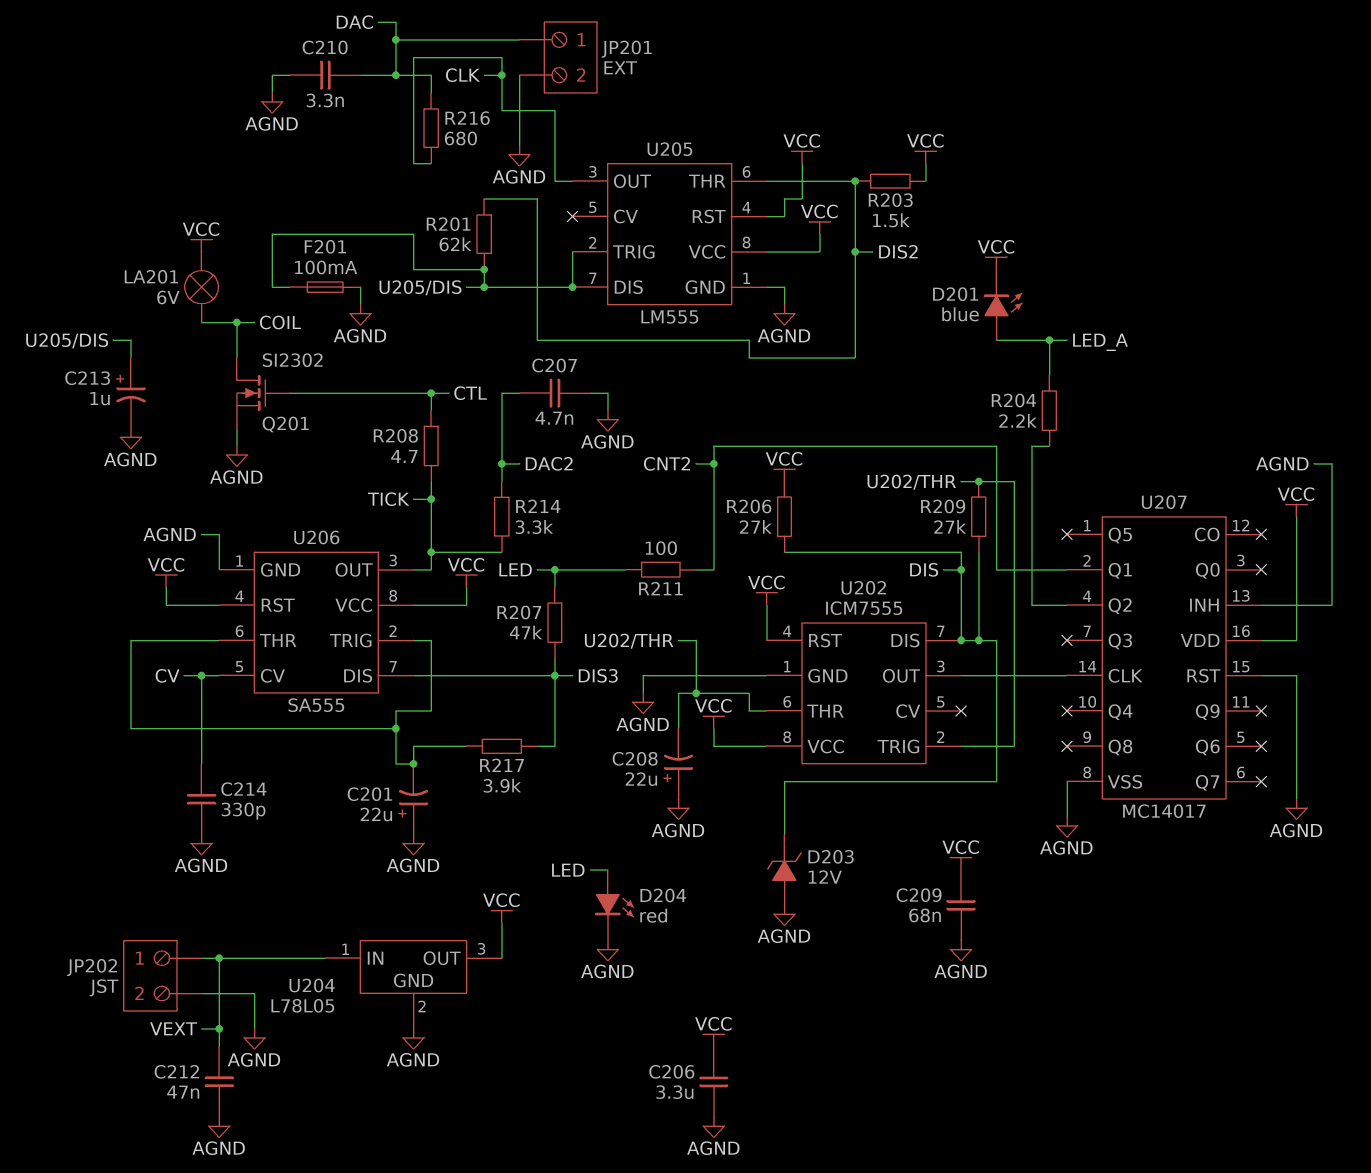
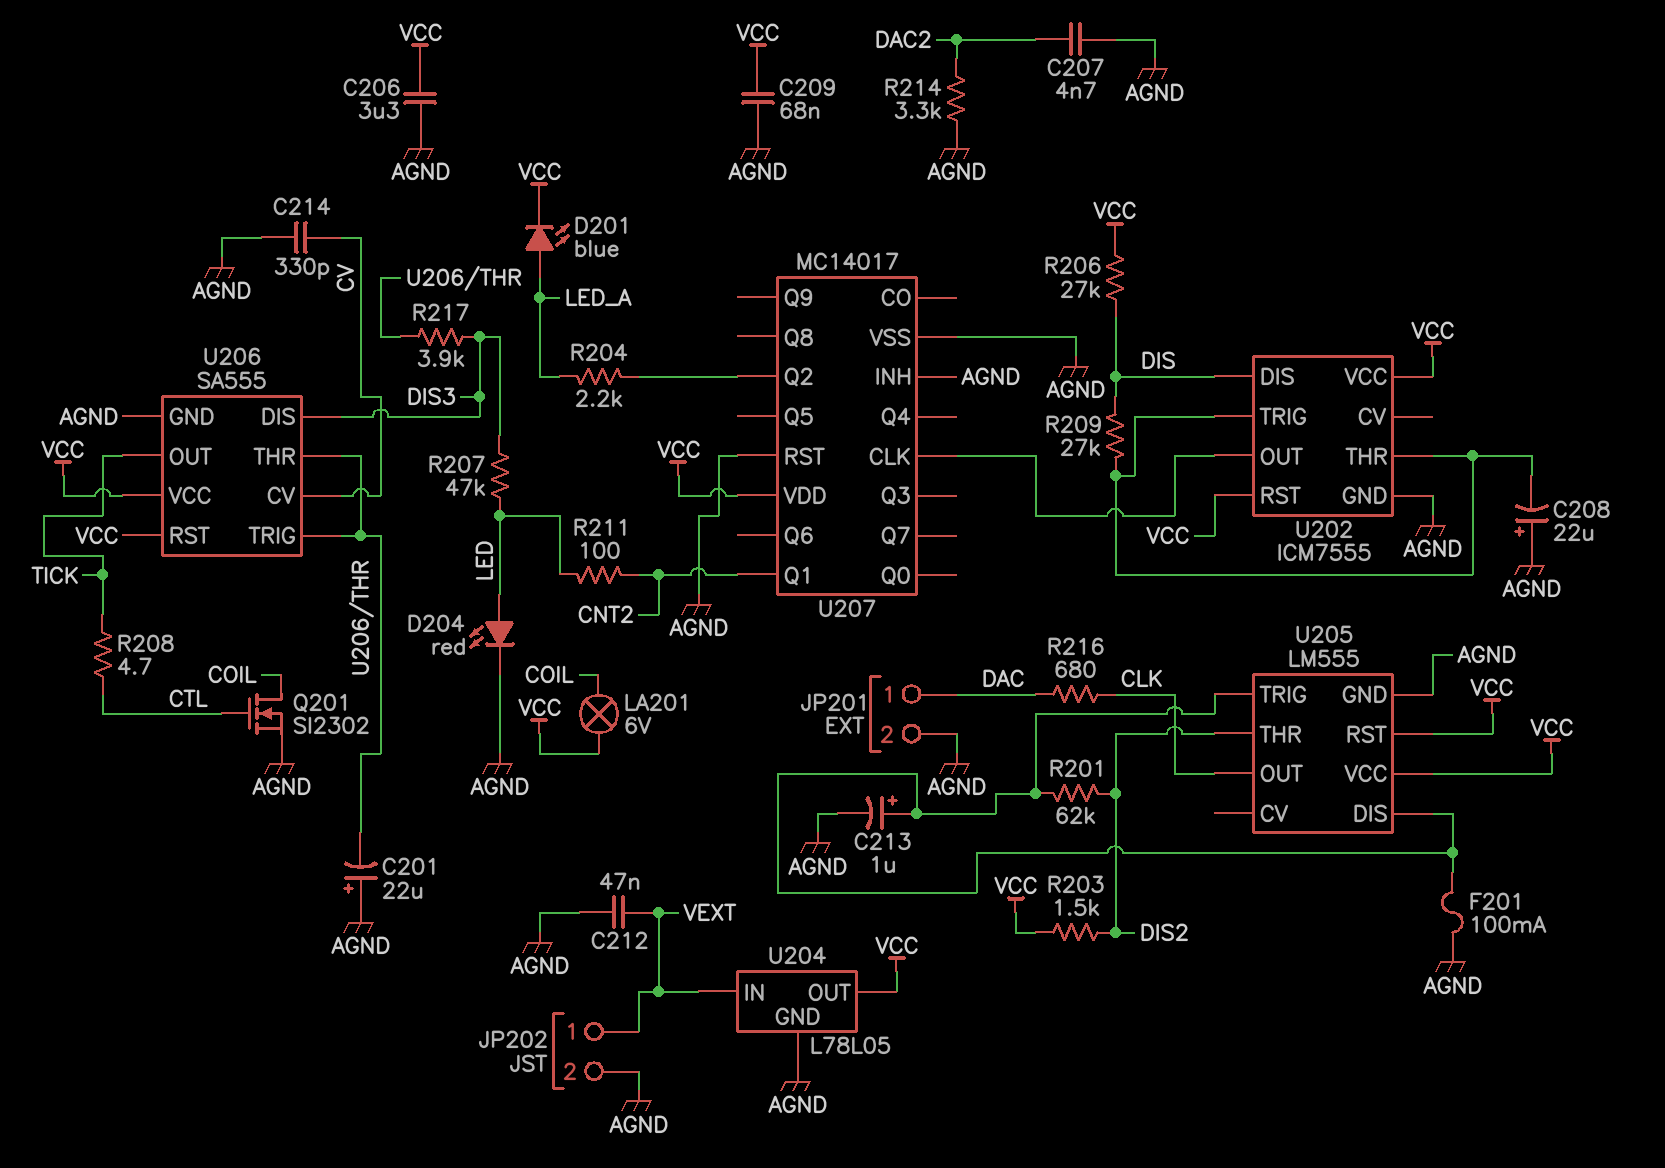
C210: 3.3nF (AGND, DAC) -> none
D203: zener 12V (A AGND, K DIS) -> none
R214: 3.3k (DAC2, TICK) -> 3.3k (AGND, DAC2)

